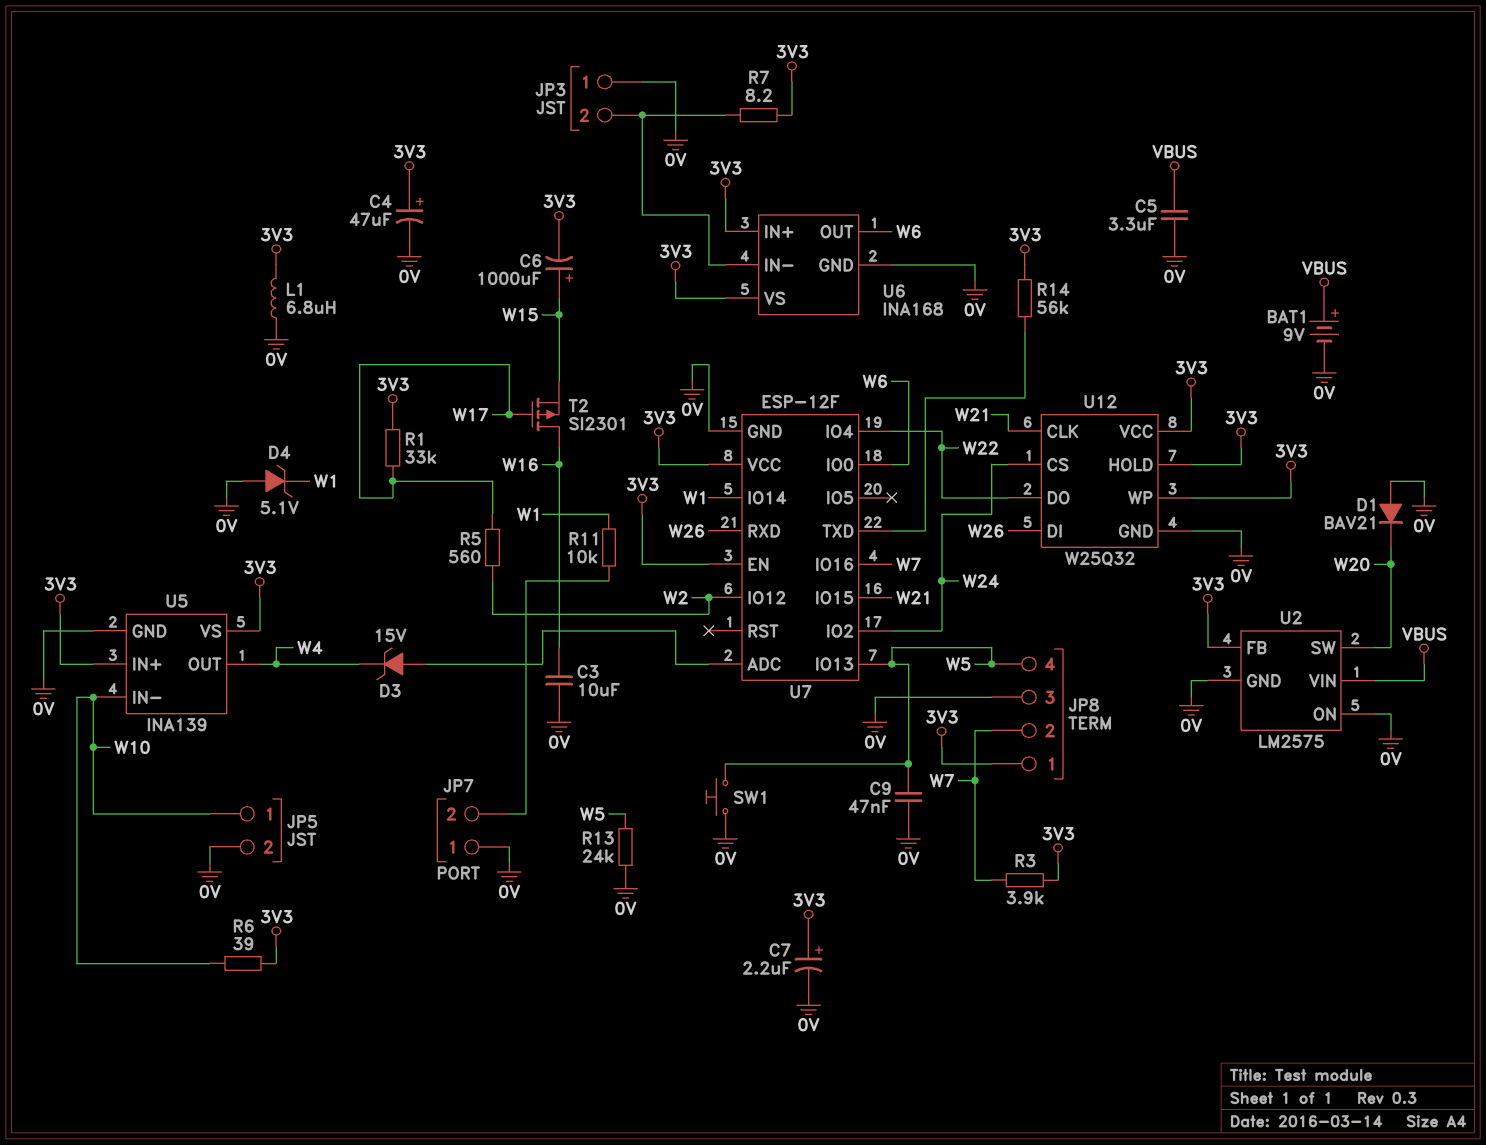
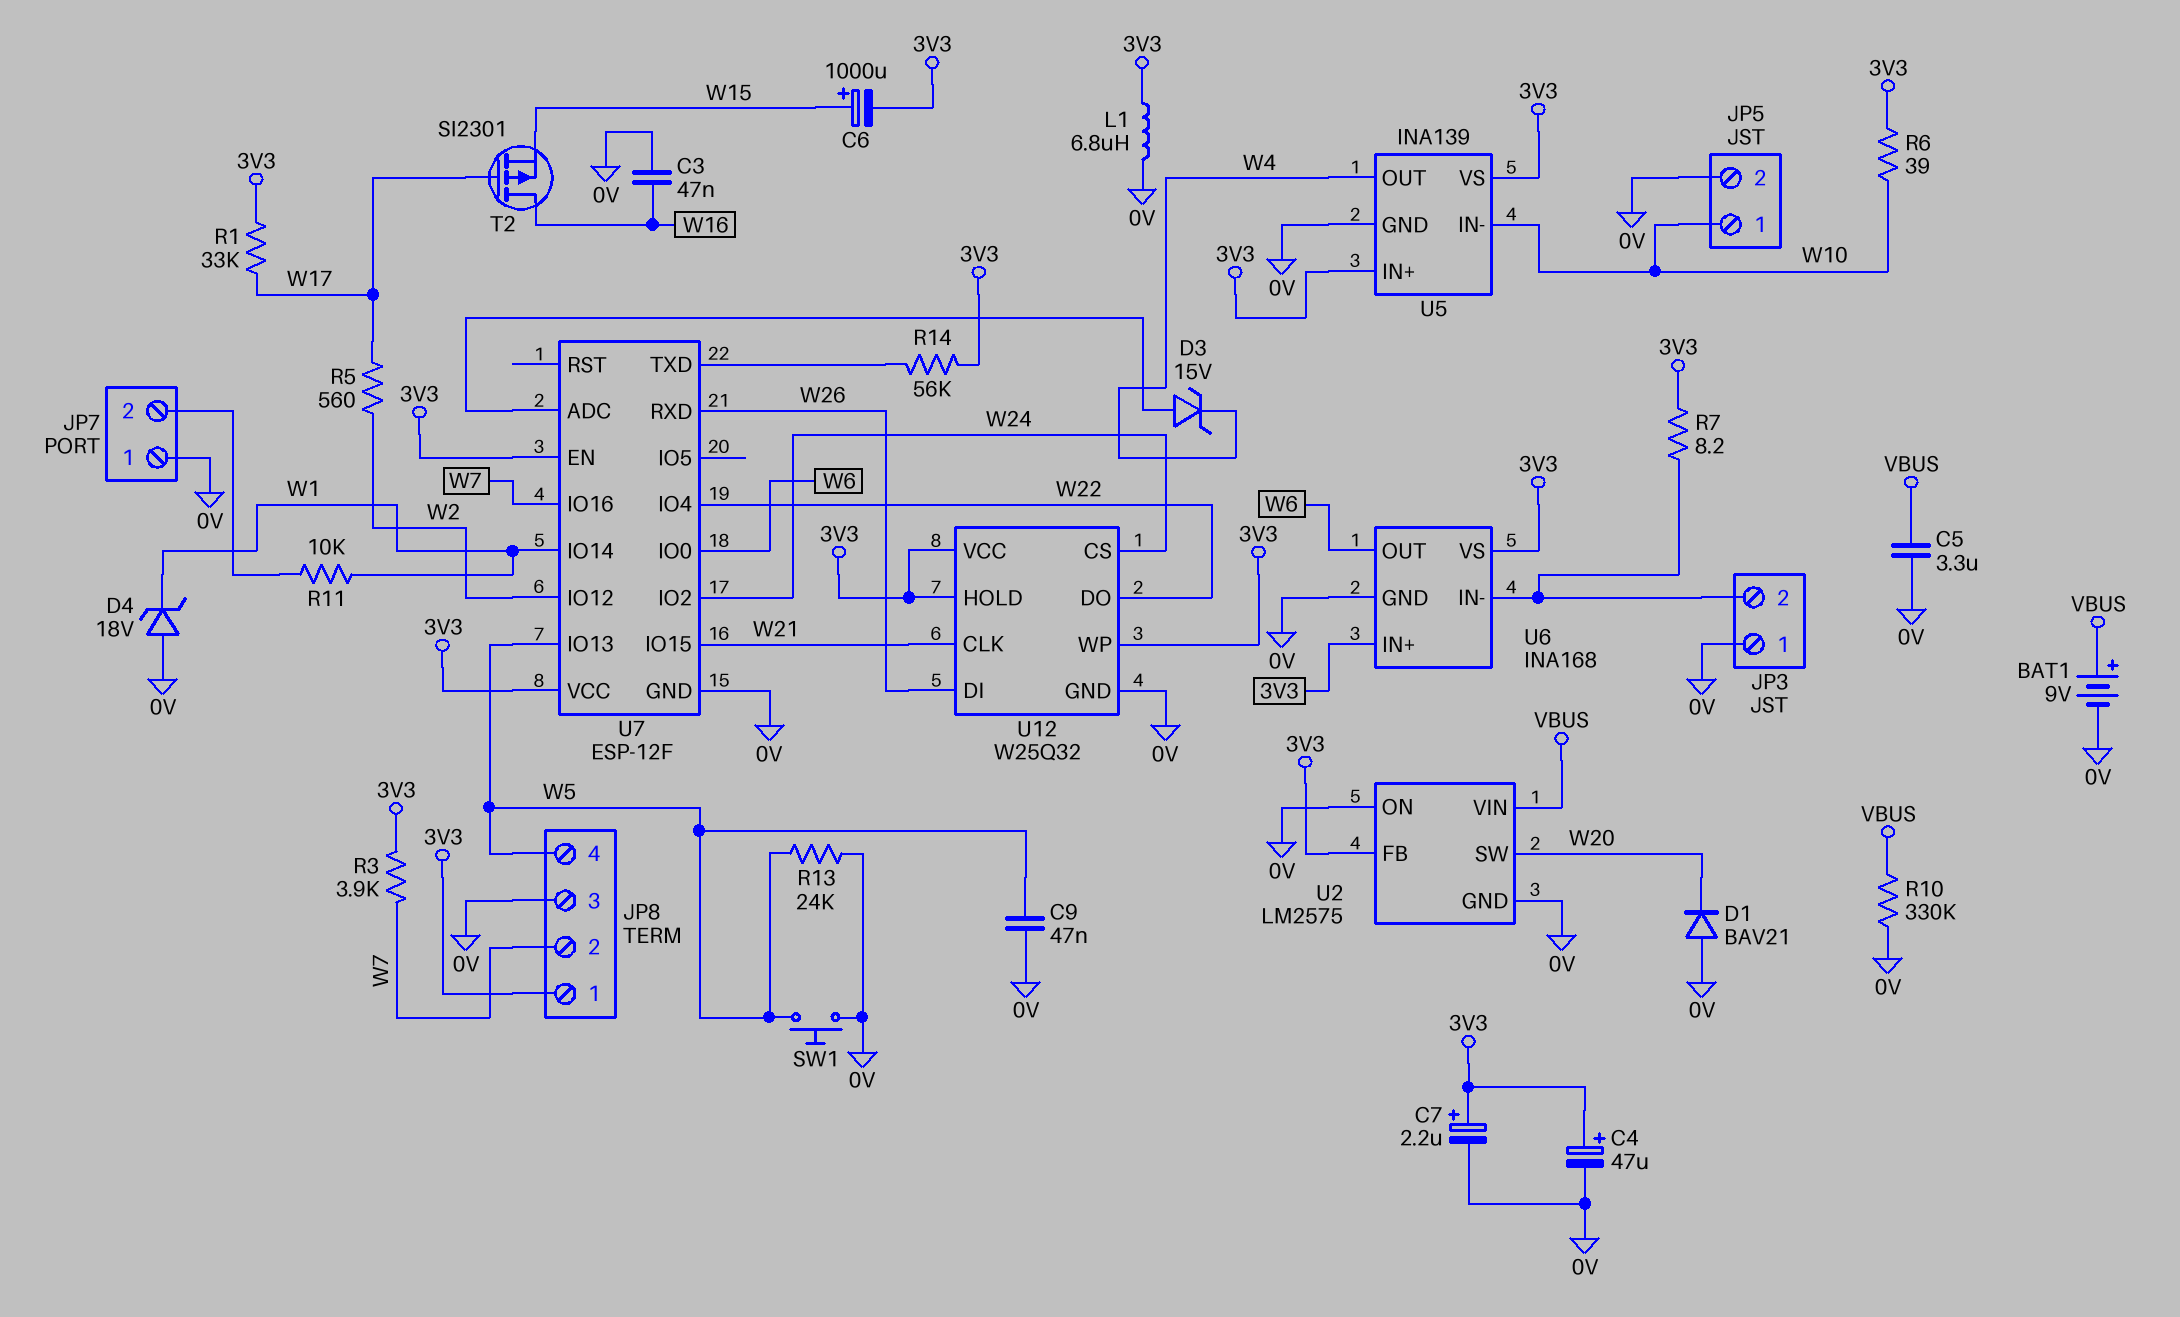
C3: 10uF (0V, W16) -> 47nF (0V, W16)
D4: zener 5.1V (A 0V, K W1) -> zener 18V (A 0V, K W1)
R10: none -> 330k (0V, VBUS)

